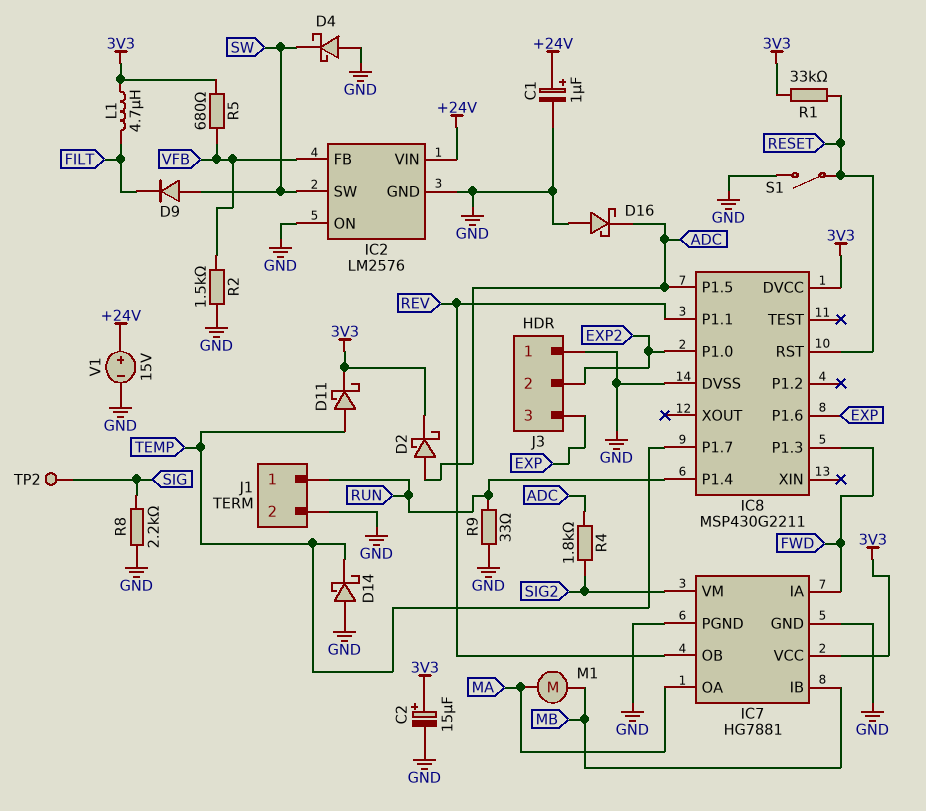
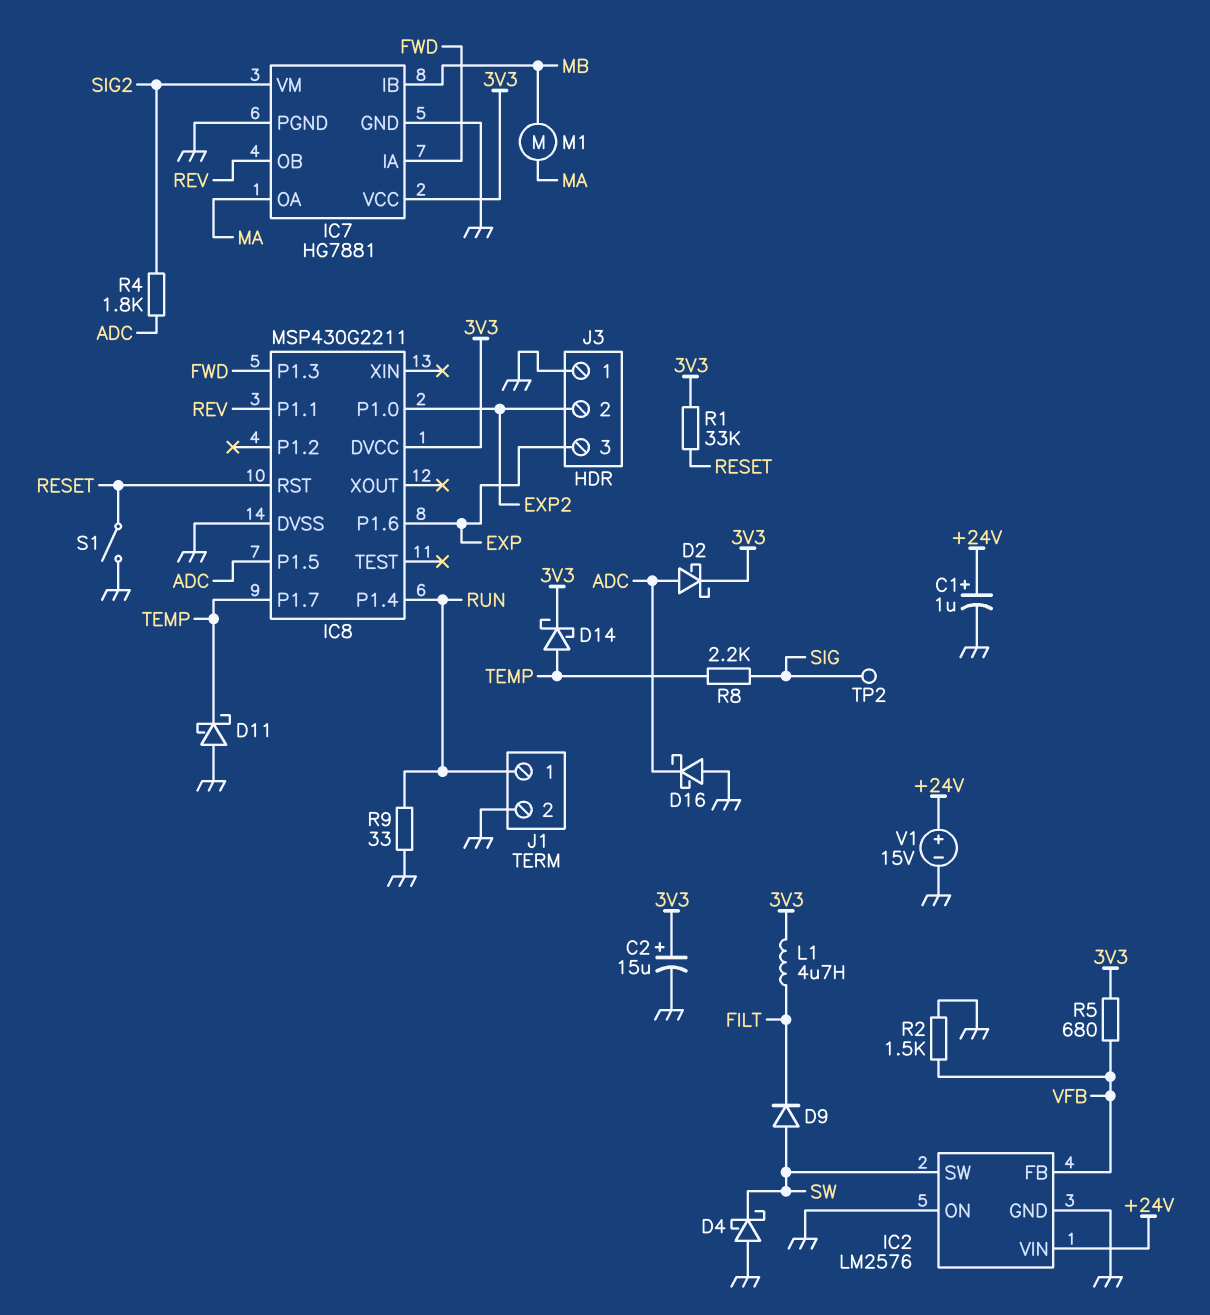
D11: schottky (A TEMP, K 3V3) -> schottky (A GND, K TEMP)
D14: schottky (A GND, K TEMP) -> schottky (A TEMP, K 3V3)
R8: 2.2k (GND, SIG) -> 2.2k (SIG, TEMP)

